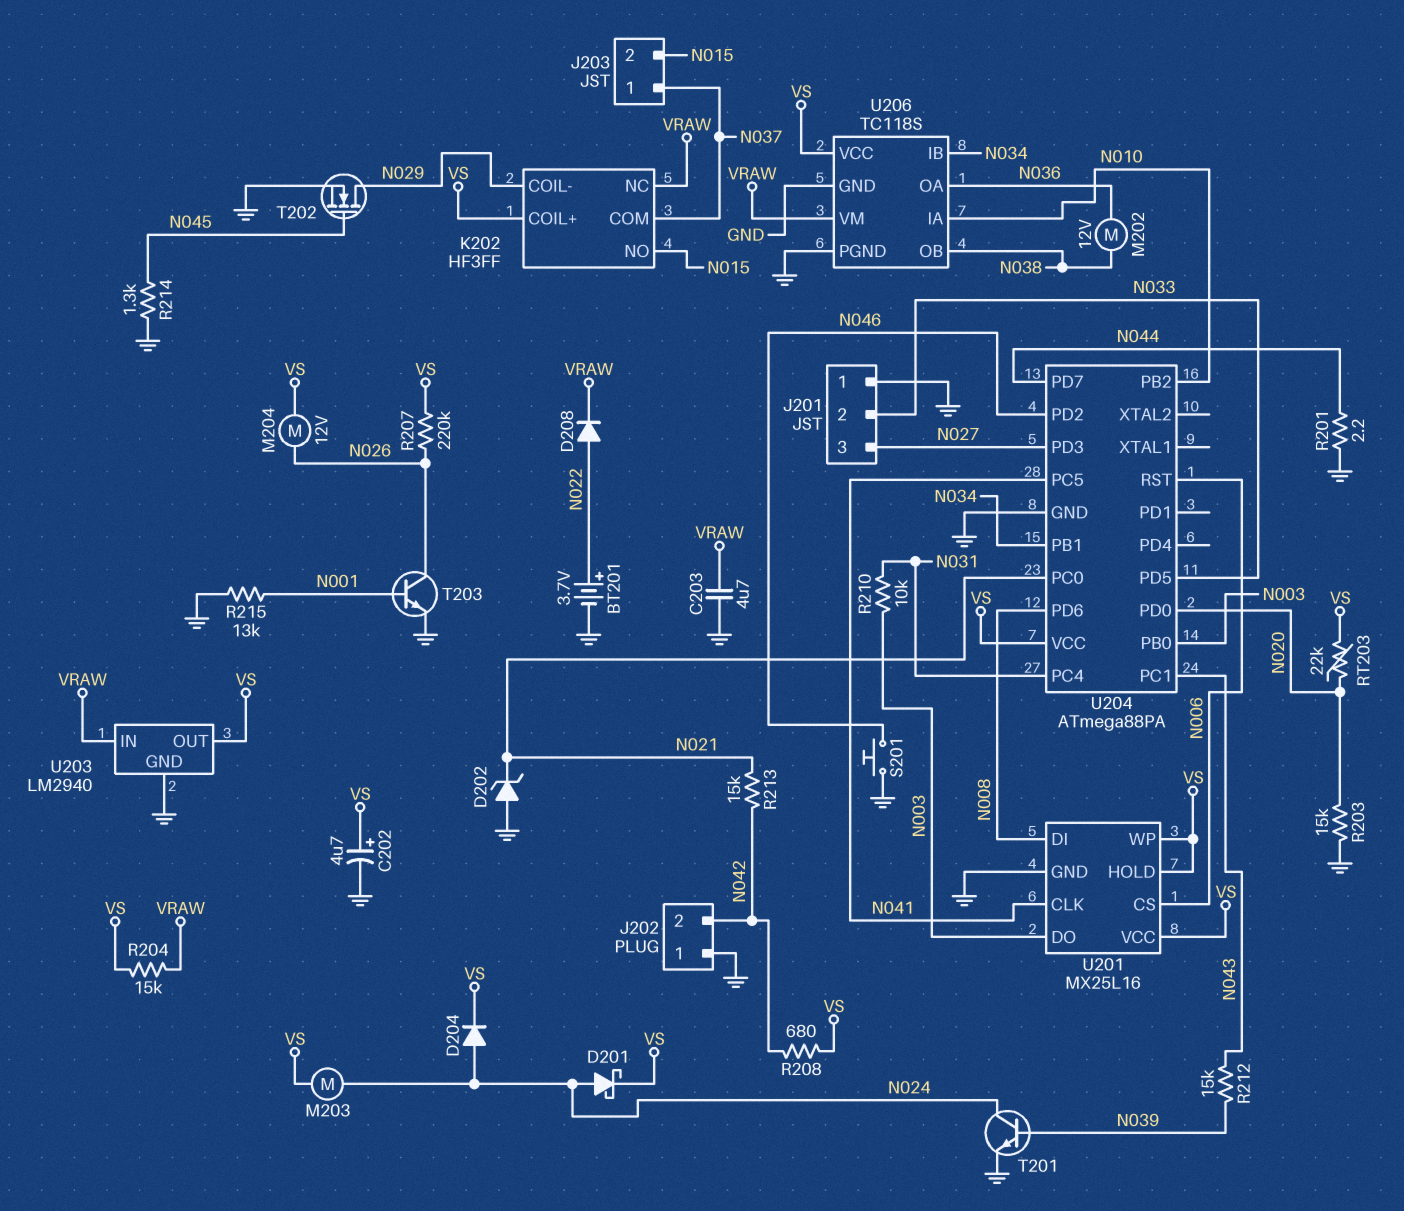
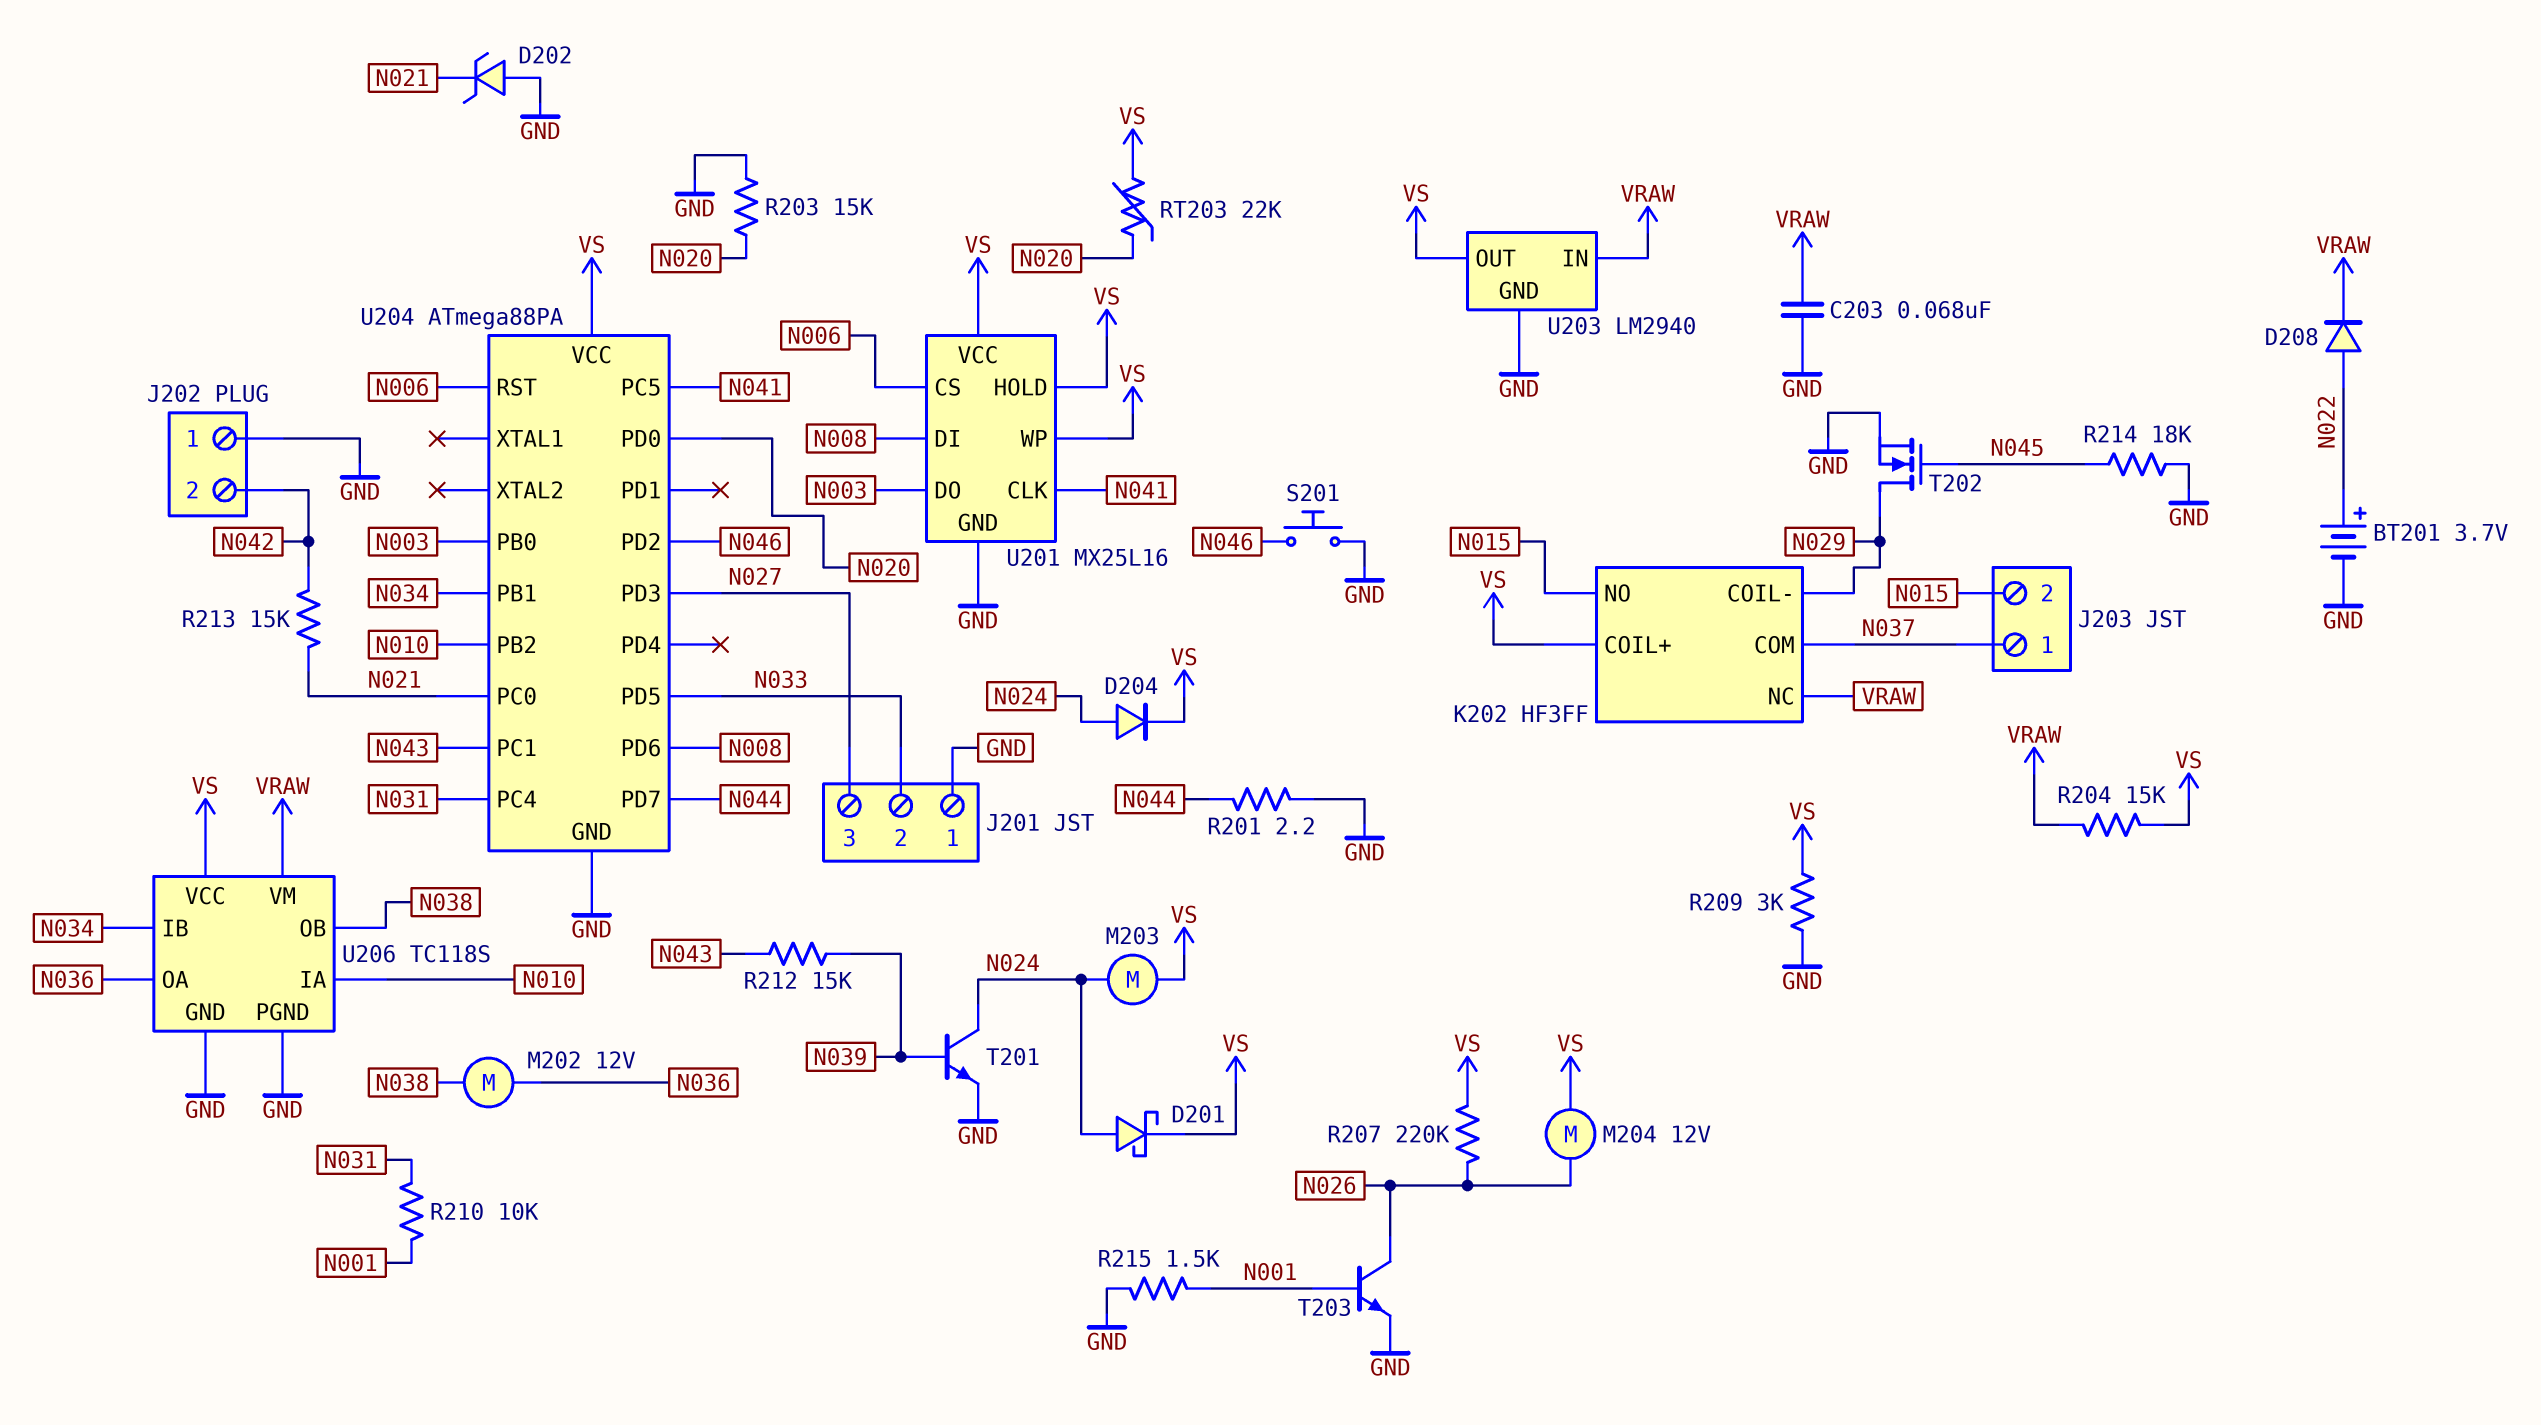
C202: 4.7uF (plus VS, minus GND) -> none
C203: 4.7uF (GND, VRAW) -> 68nF (GND, VRAW)
R208: 680 (N042, VS) -> none
R209: none -> 3k (GND, VS)
R210: 10k (N003, N031) -> 10k (N001, N031)
R214: 1.3k (GND, N045) -> 18k (GND, N045)
R215: 13k (GND, N001) -> 1.5k (GND, N001)

